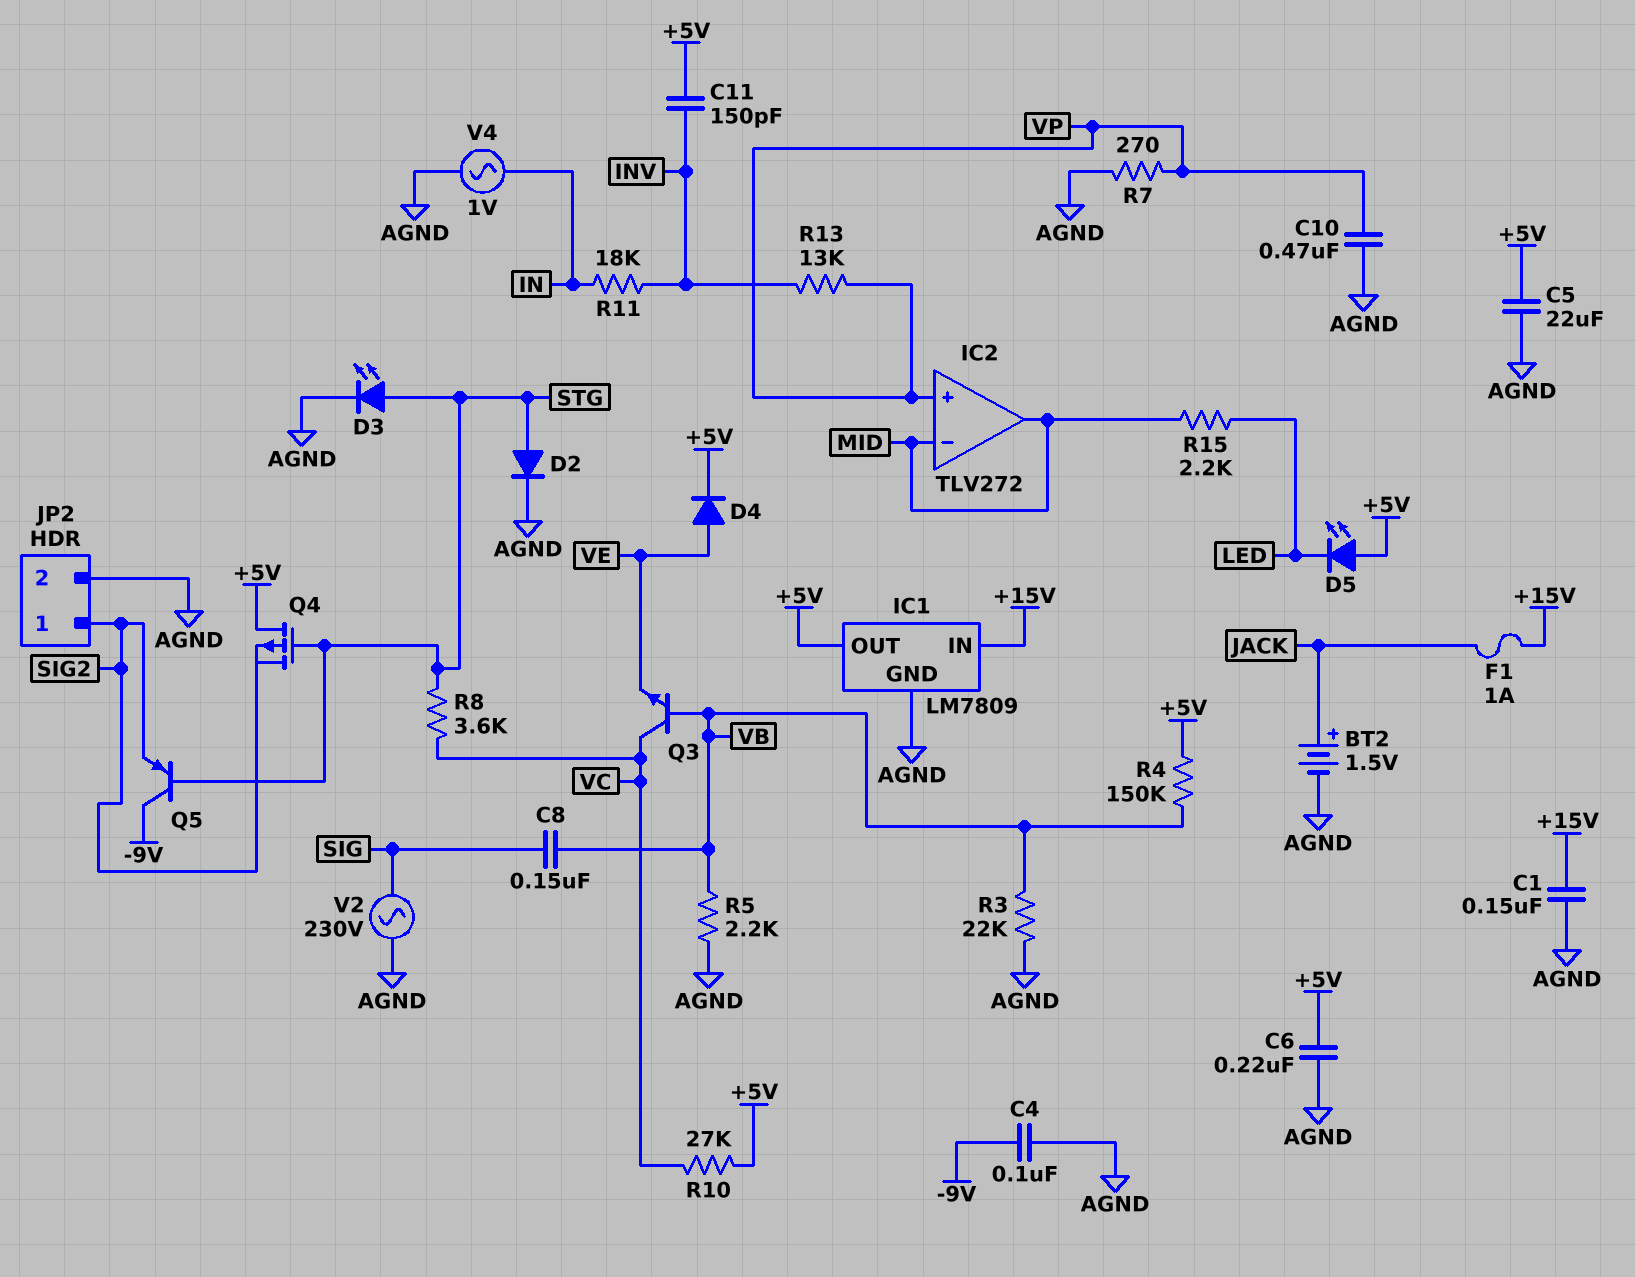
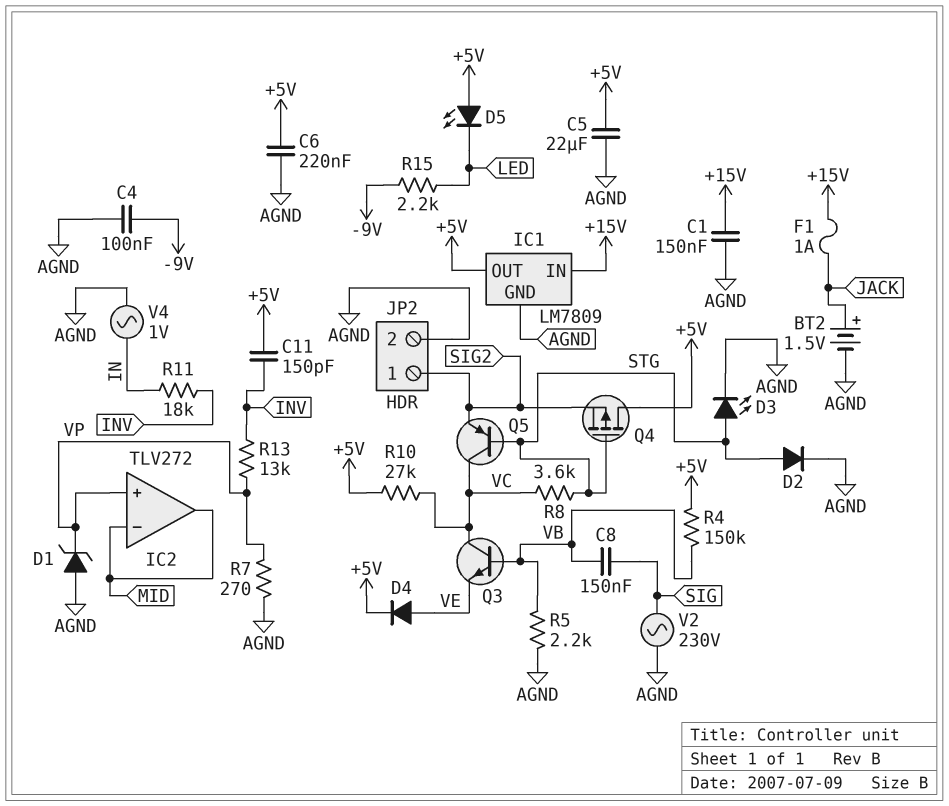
C10: 470nF (AGND, VP) -> none
D1: none -> zener (A AGND, K VP)
Q5: PNP (B STG, C -9V, E SIG2) -> PNP (B STG, C VC, E SIG2)
R3: 22k (AGND, VB) -> none
R15: 2.2k (LED, MID) -> 2.2k (-9V, LED)

